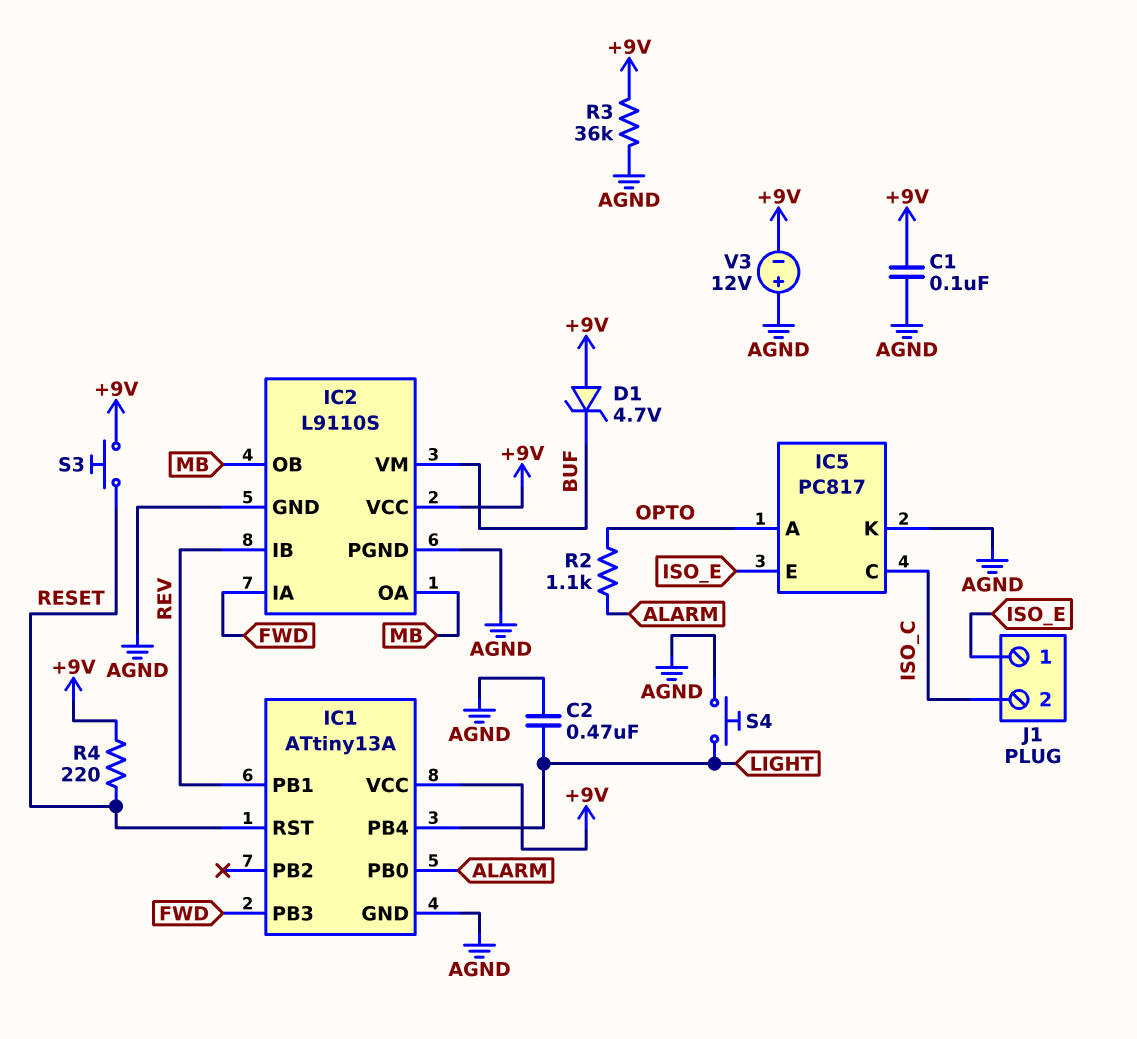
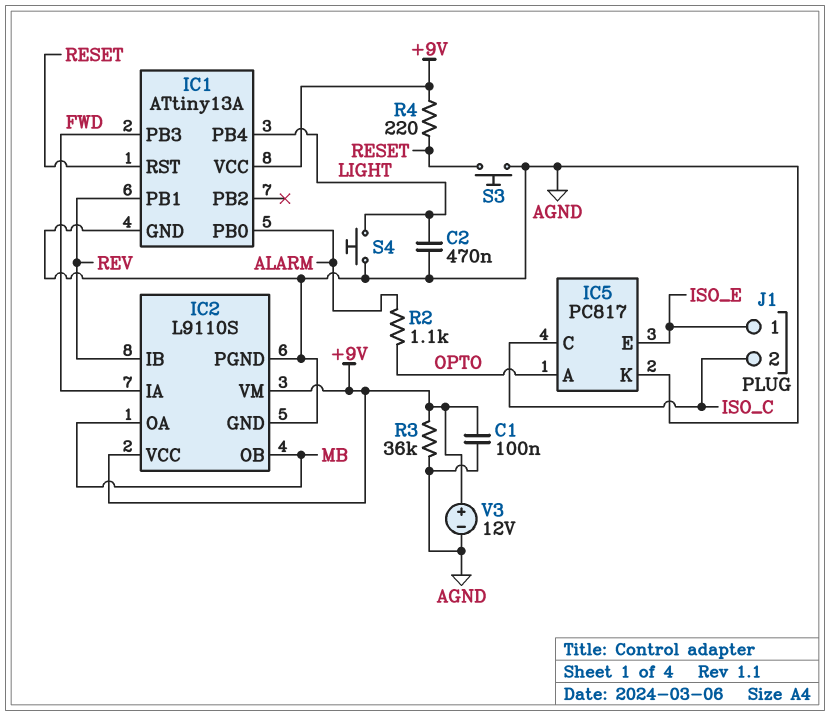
D1: zener 4.7V (A +9V, K BUF) -> none
IC2 pin VM: BUF -> +9V
S3: button (+9V, RESET) -> button (AGND, RESET)
V3: 12V (plus AGND, minus +9V) -> 12V (plus +9V, minus AGND)

